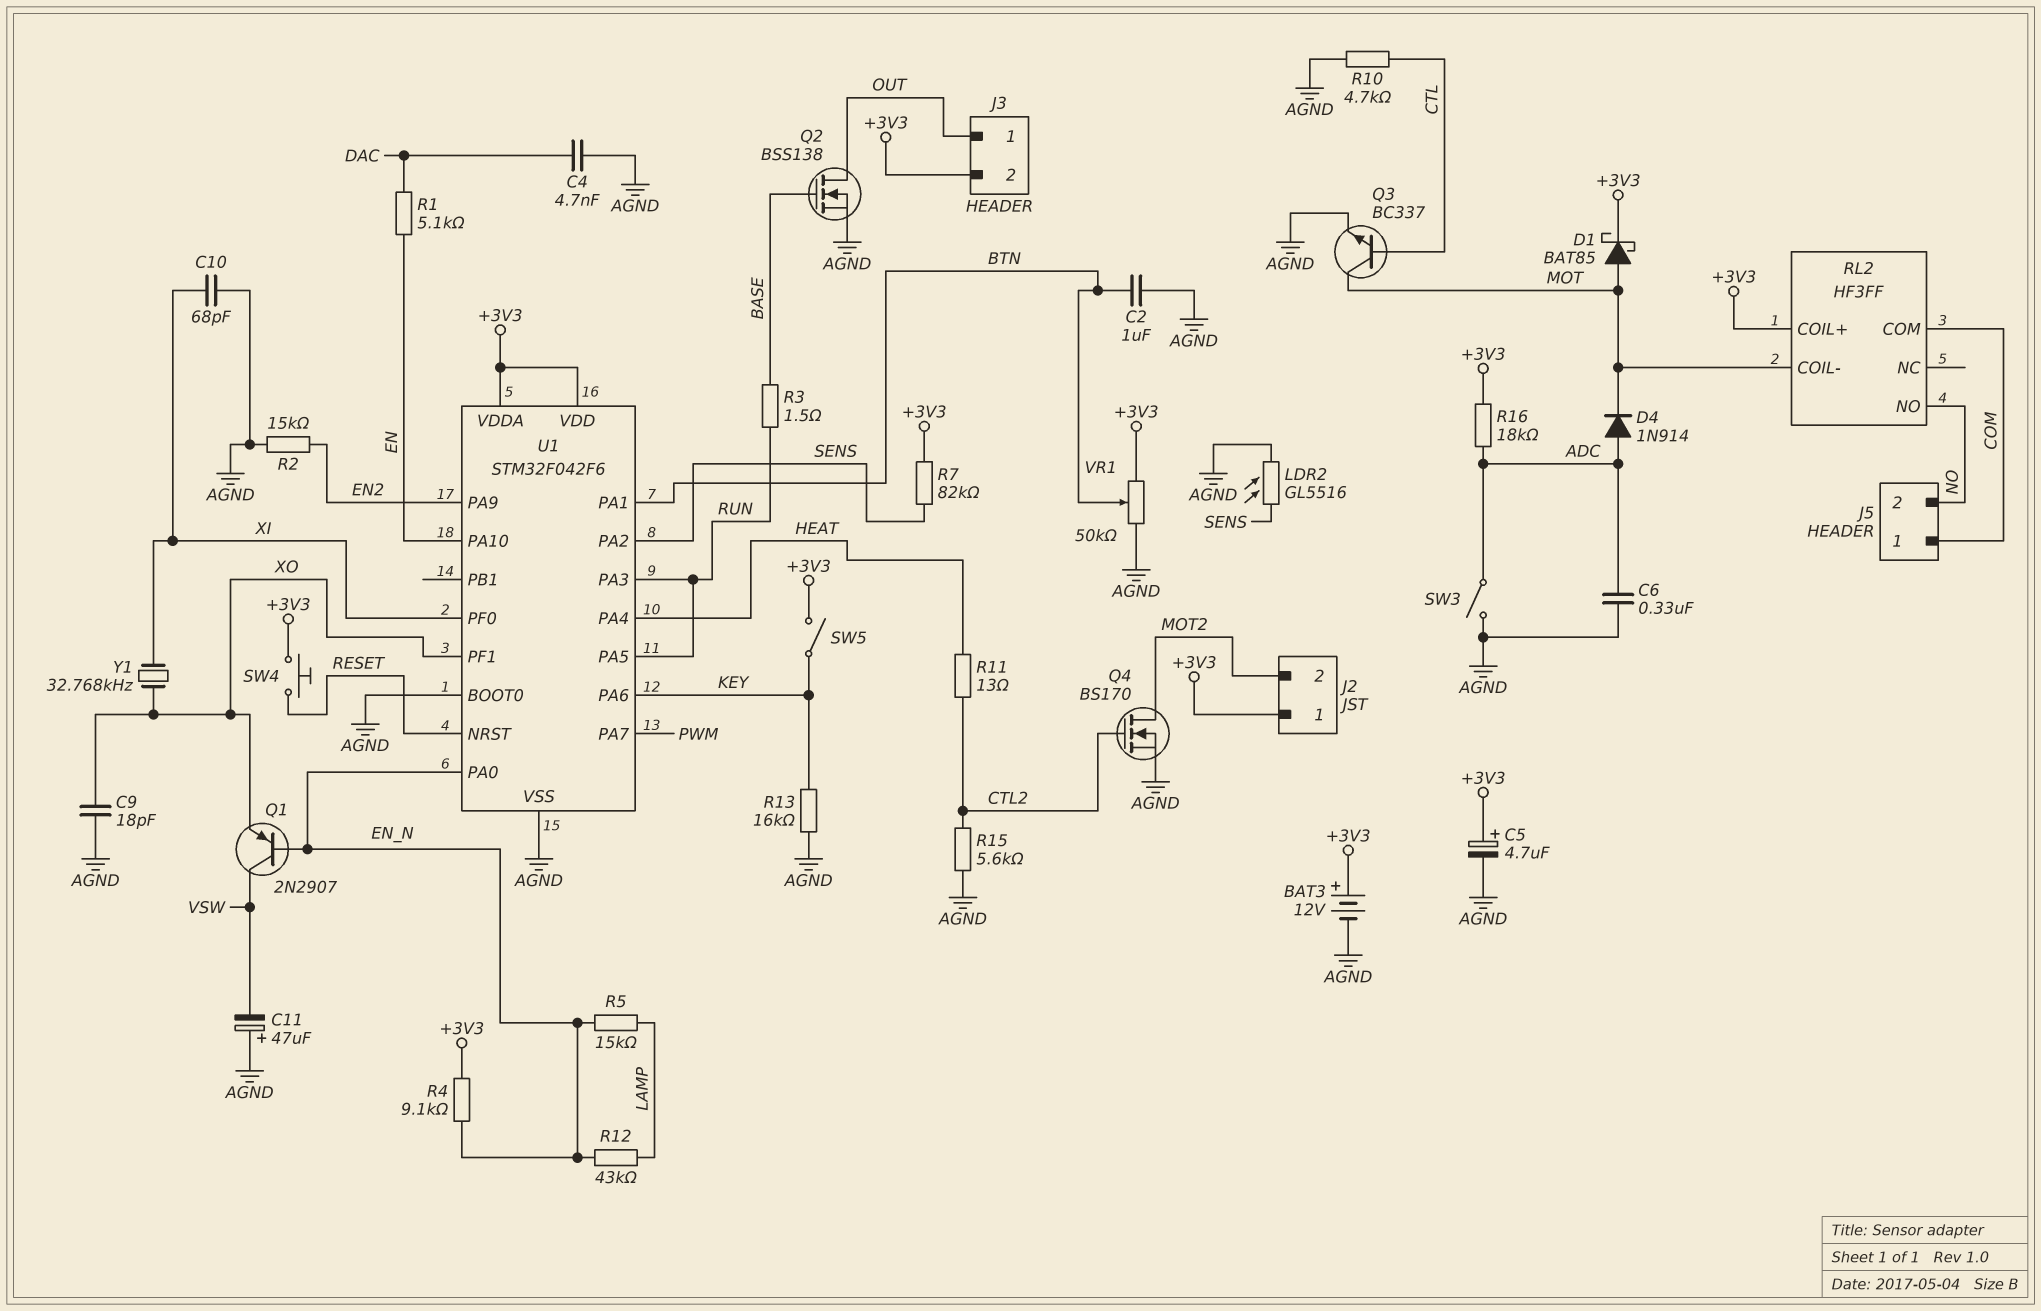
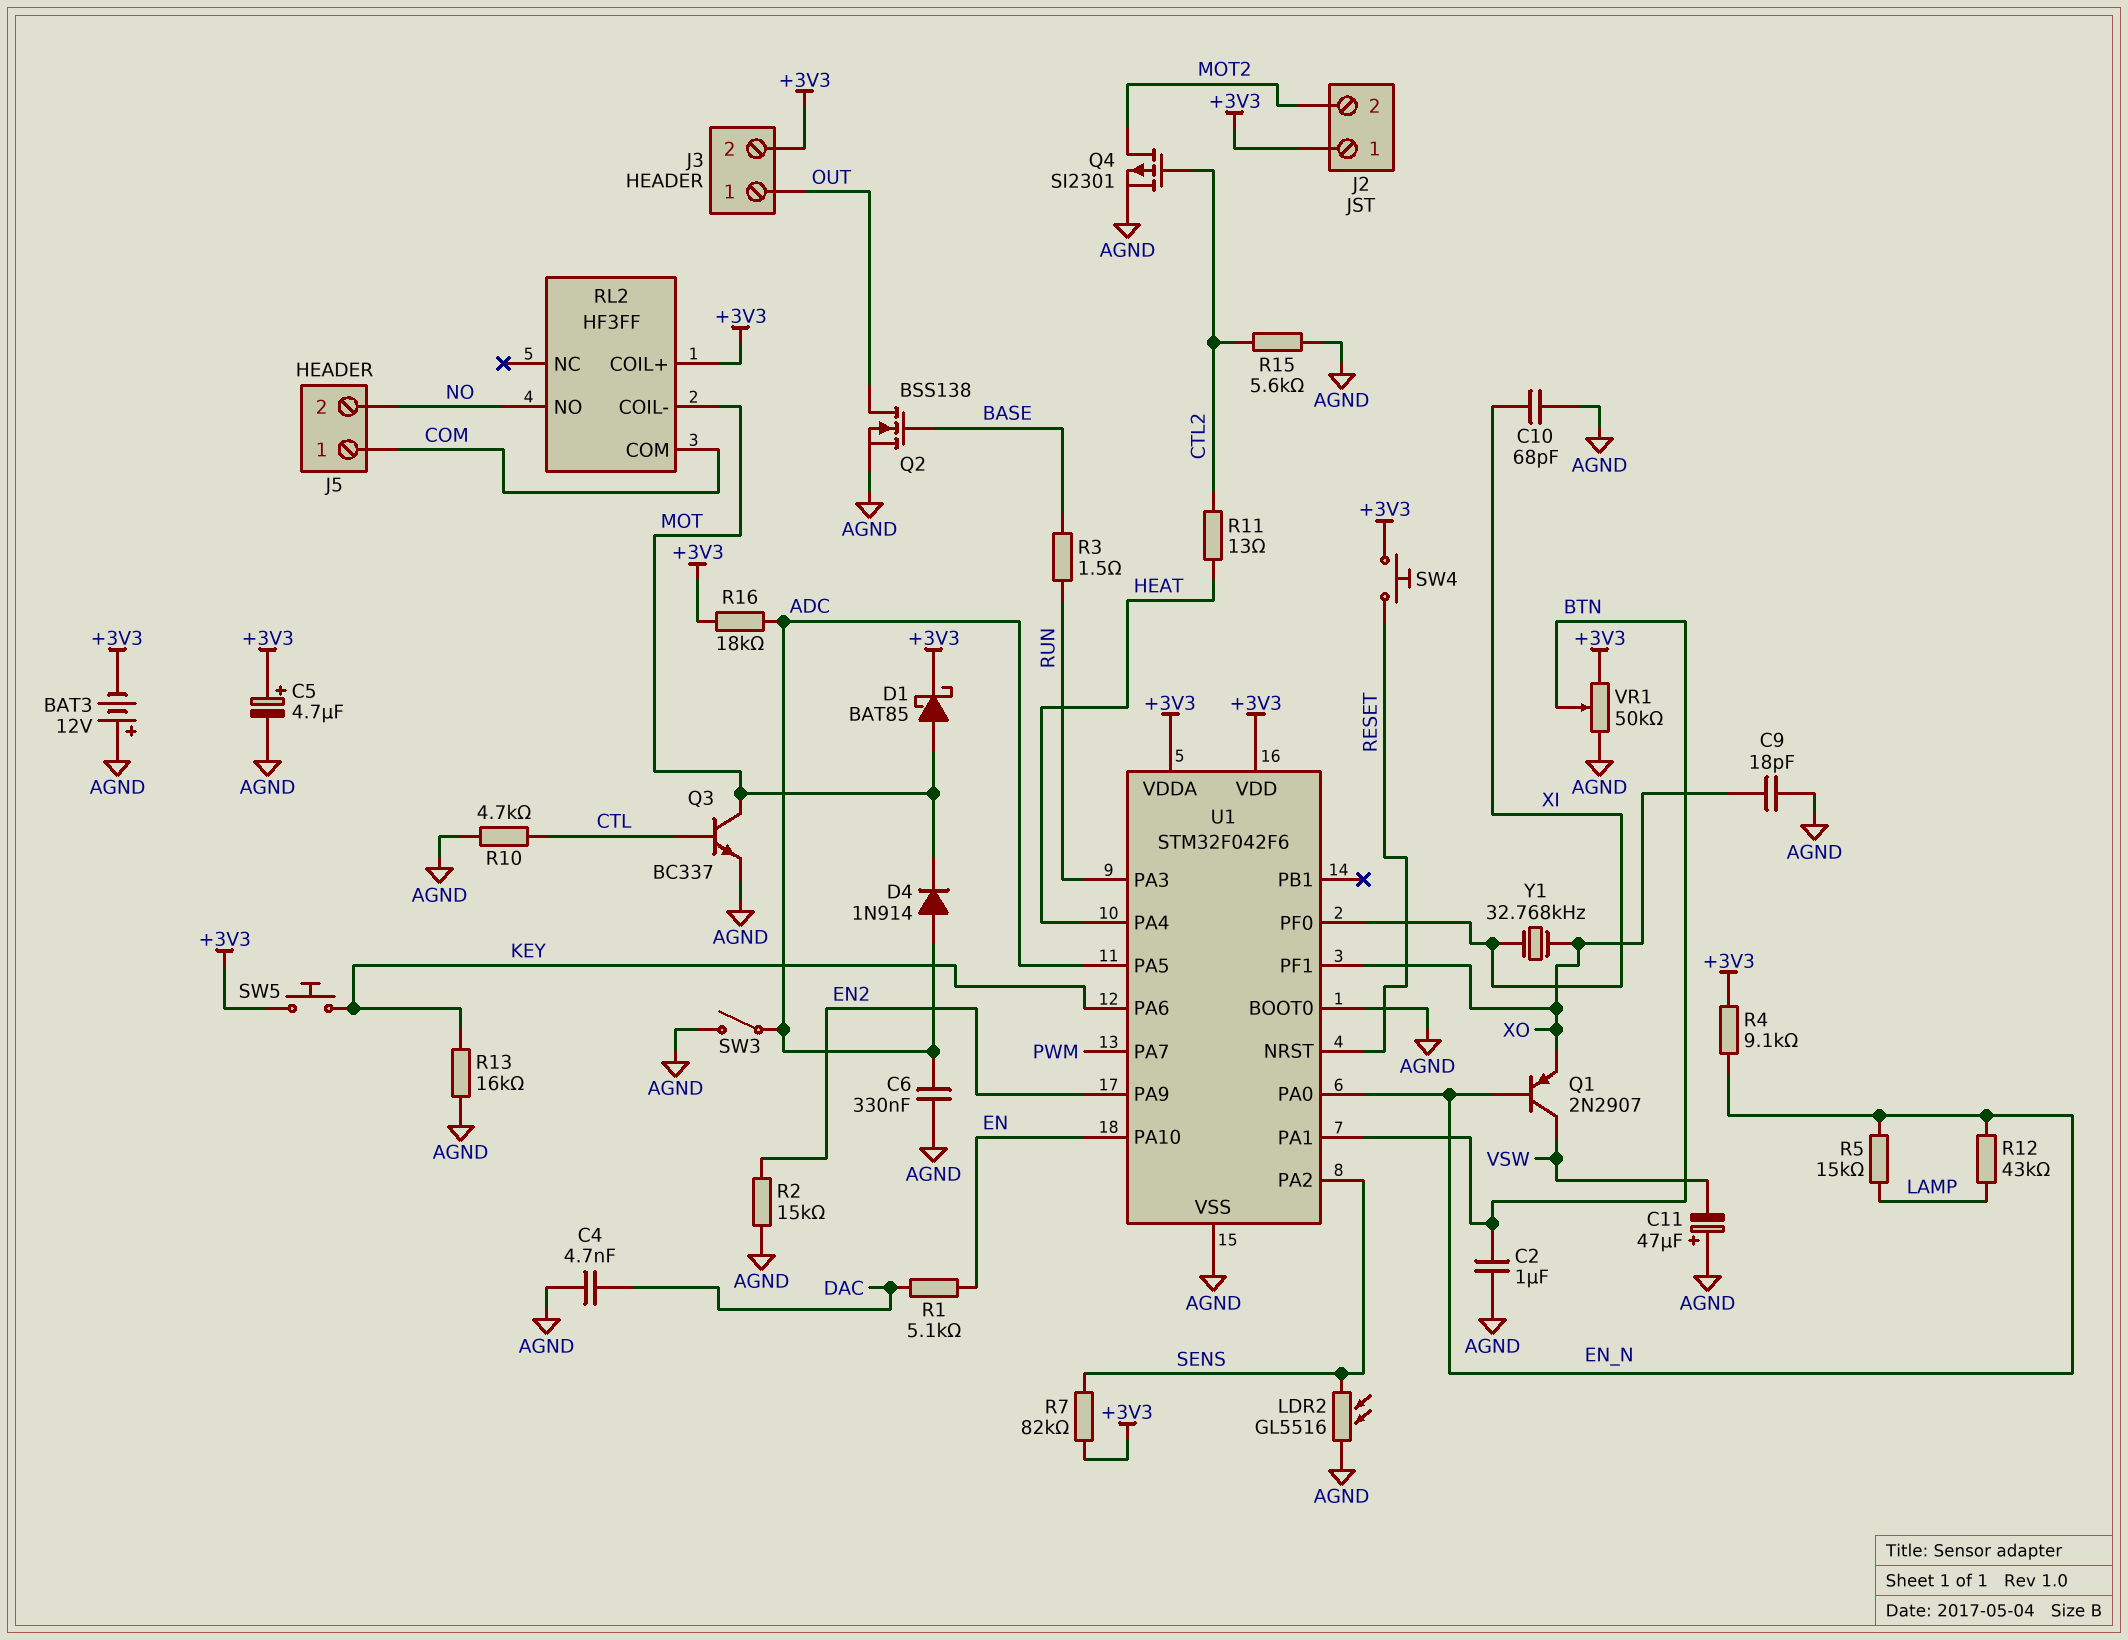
BAT3: 12V (plus +3V3, minus AGND) -> 12V (plus AGND, minus +3V3)
Q4: NMOS BS170 (G CTL2, D MOT2, S AGND) -> PMOS SI2301 (G CTL2, D MOT2, S AGND)
SW5: switch (+3V3, KEY) -> button (+3V3, KEY)
U1 pin PA5: RUN -> ADC

